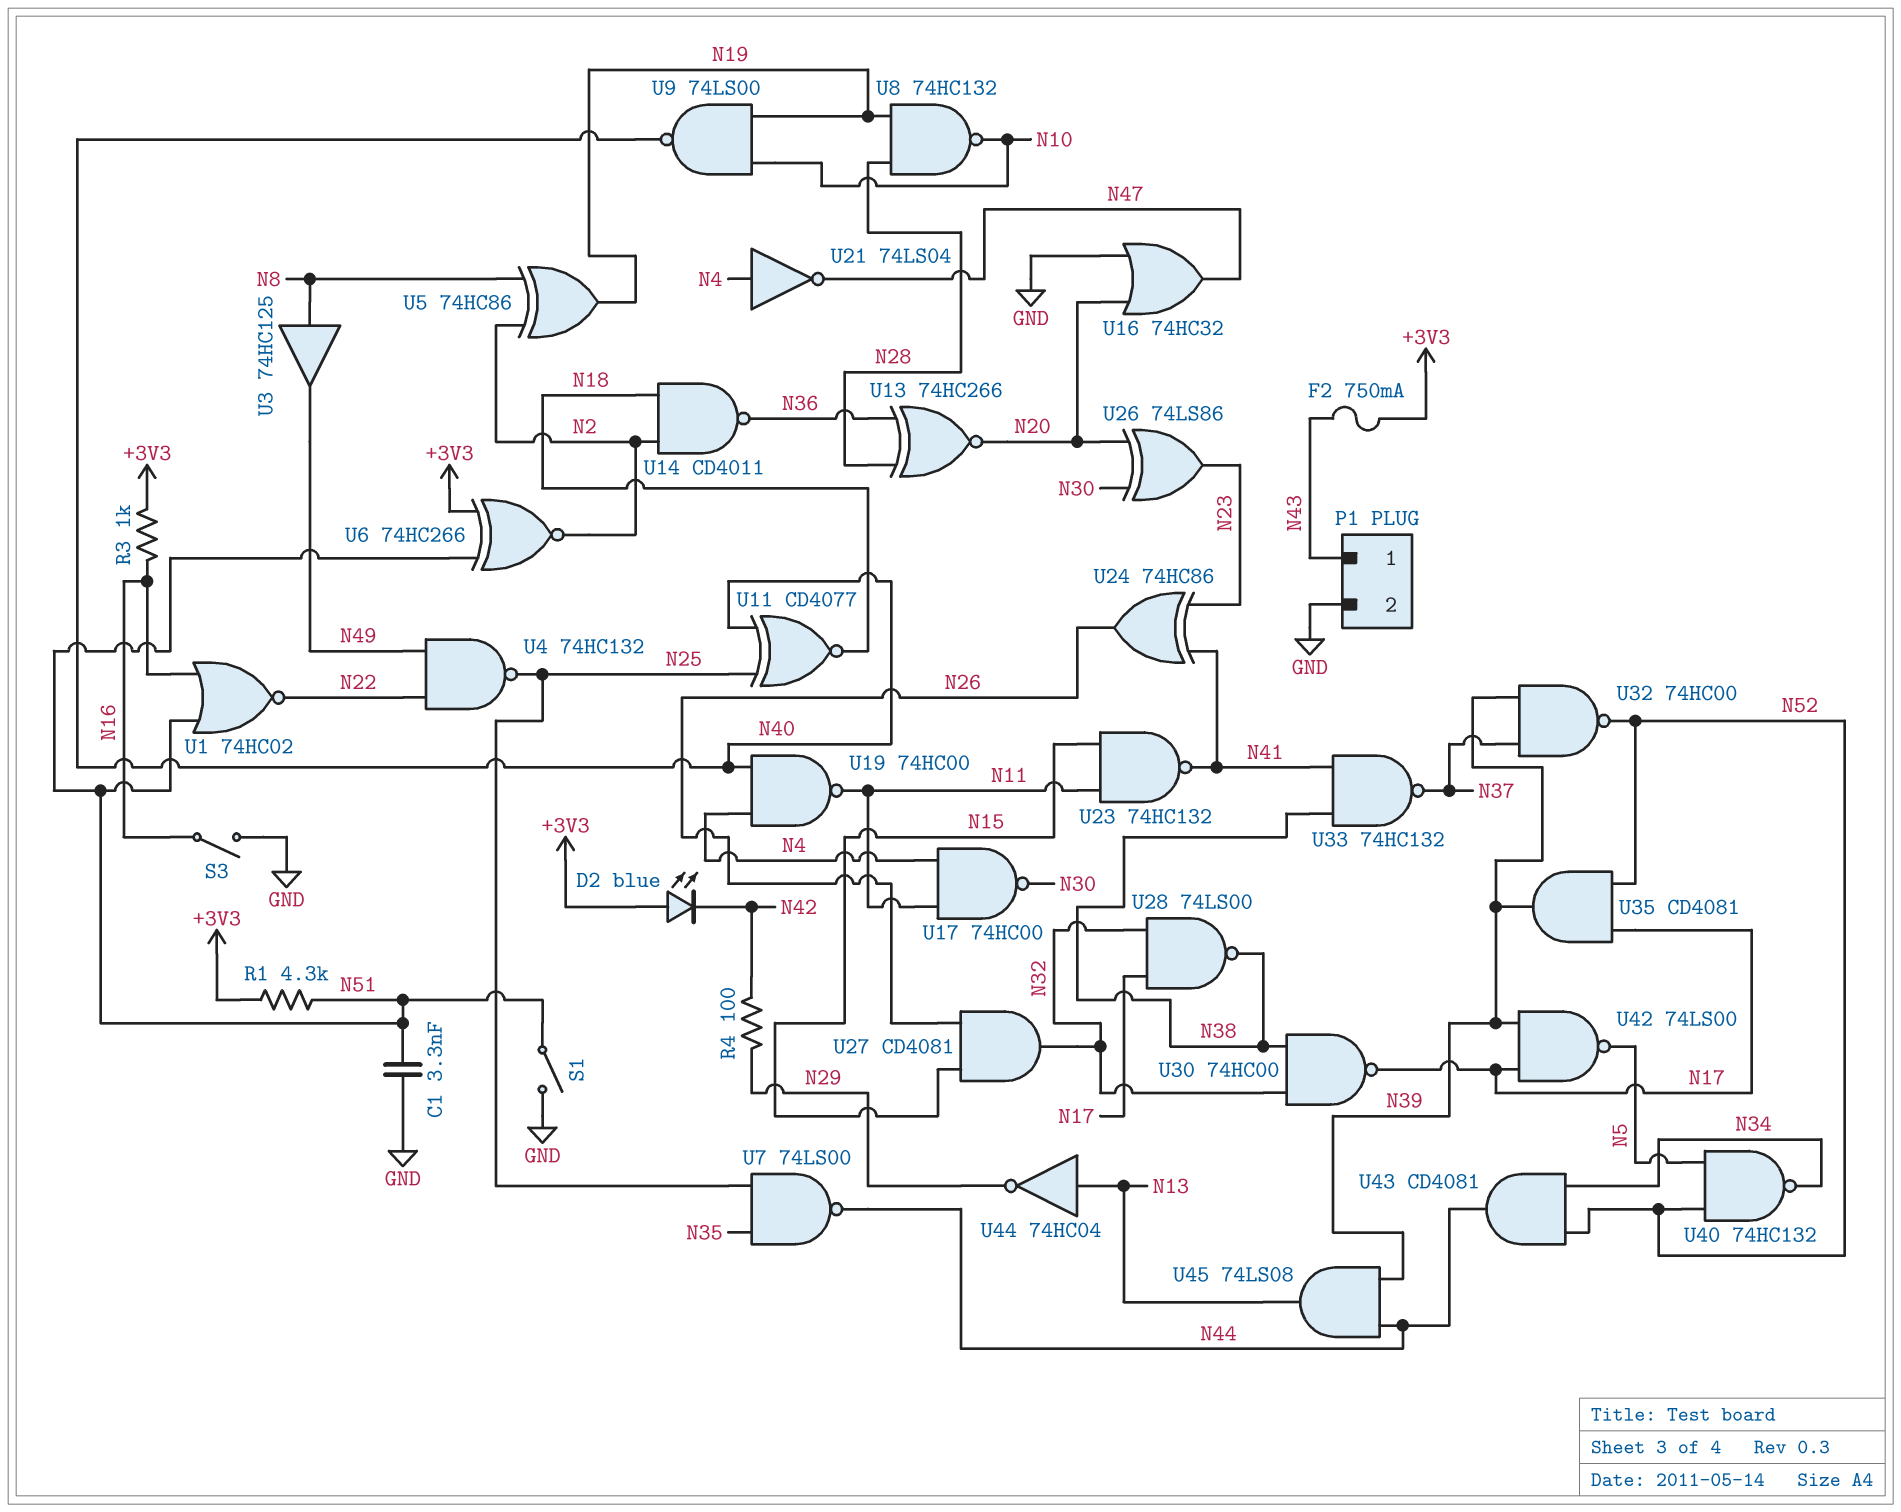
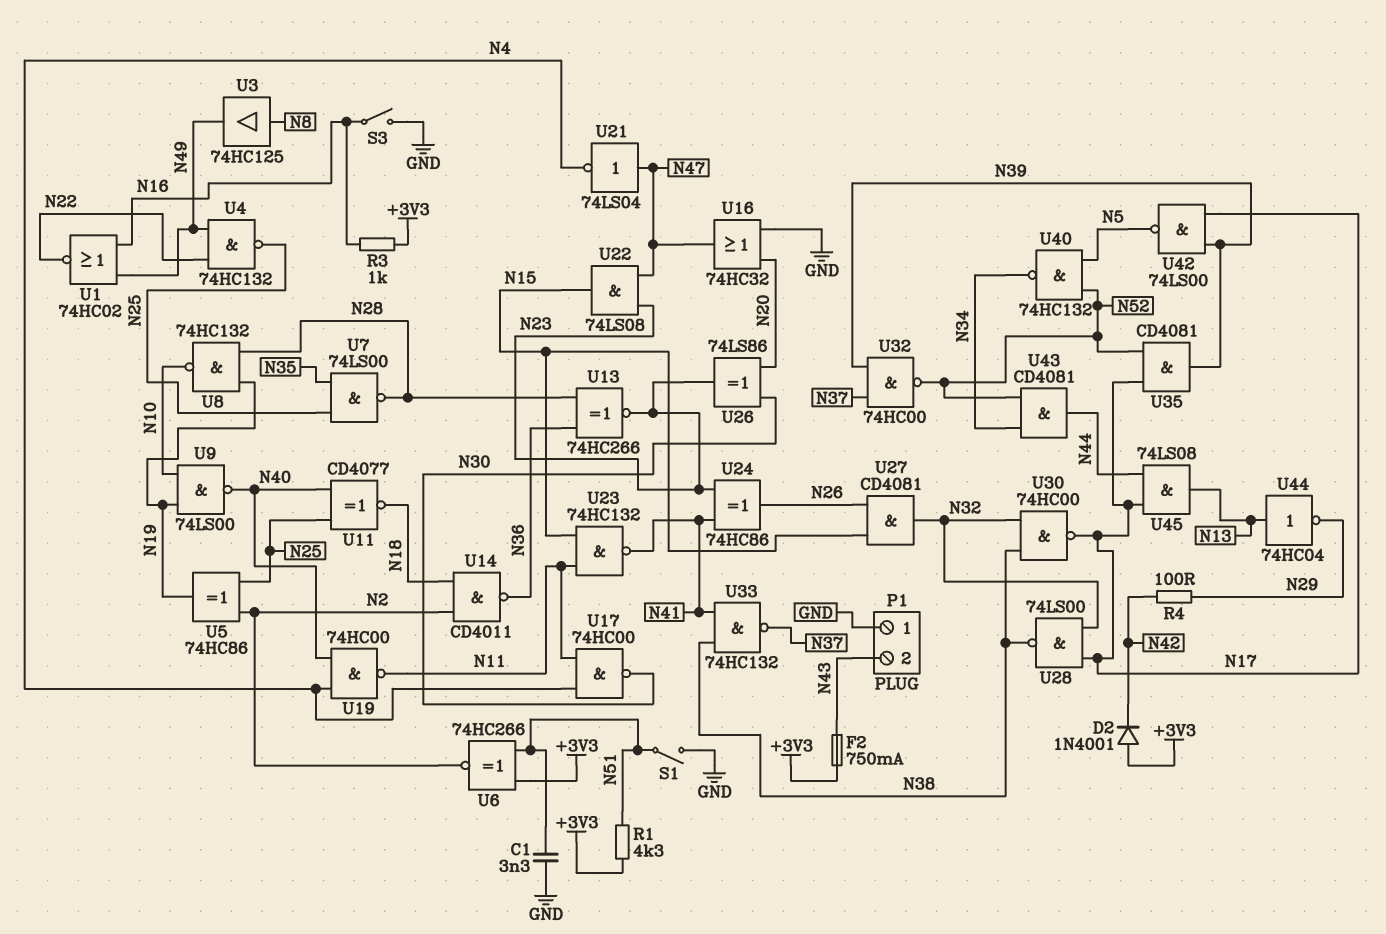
D2: LED blue (A +3V3, K N42) -> diode 1N4001 (A +3V3, K N42)
P1 pin 1: N43 -> GND
P1 pin 2: GND -> N43
U1: NOR 74HC02 (in N16, in N51, out N22) -> NOR 74HC02 (in N16, in N49, out N22)
U5: XOR 74HC86 (in N2, in N8, out N19) -> XOR 74HC86 (in N2, in N25, out N19)
U7: NAND 74LS00 (in N25, in N35, out N44) -> NAND 74LS00 (in N25, in N35, out N28)
U13: XNOR 74HC266 (in N28, in N36, out N20) -> XNOR 74HC266 (in N28, in N36, out N23)
U21: NOT 74LS04 (in N4, out N47) -> NOT 74LS04 (in N47, out N4)
U22: none -> AND 74LS08 (in N23, in N47, out N15)
U45: AND 74LS08 (in N39, in N44, out N13) -> AND 74LS08 (in N17, in N44, out N13)

